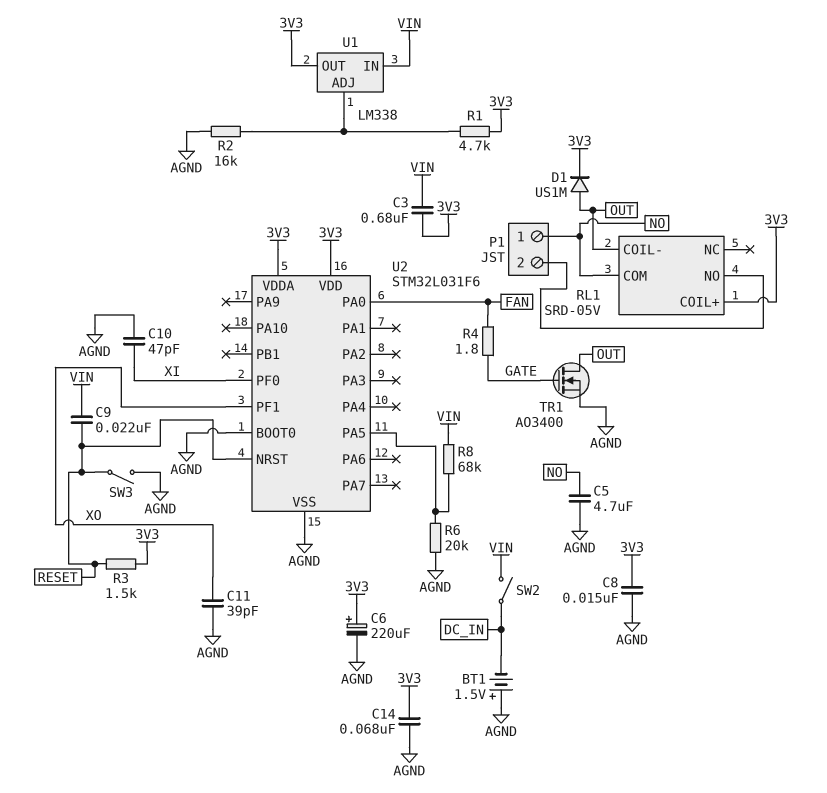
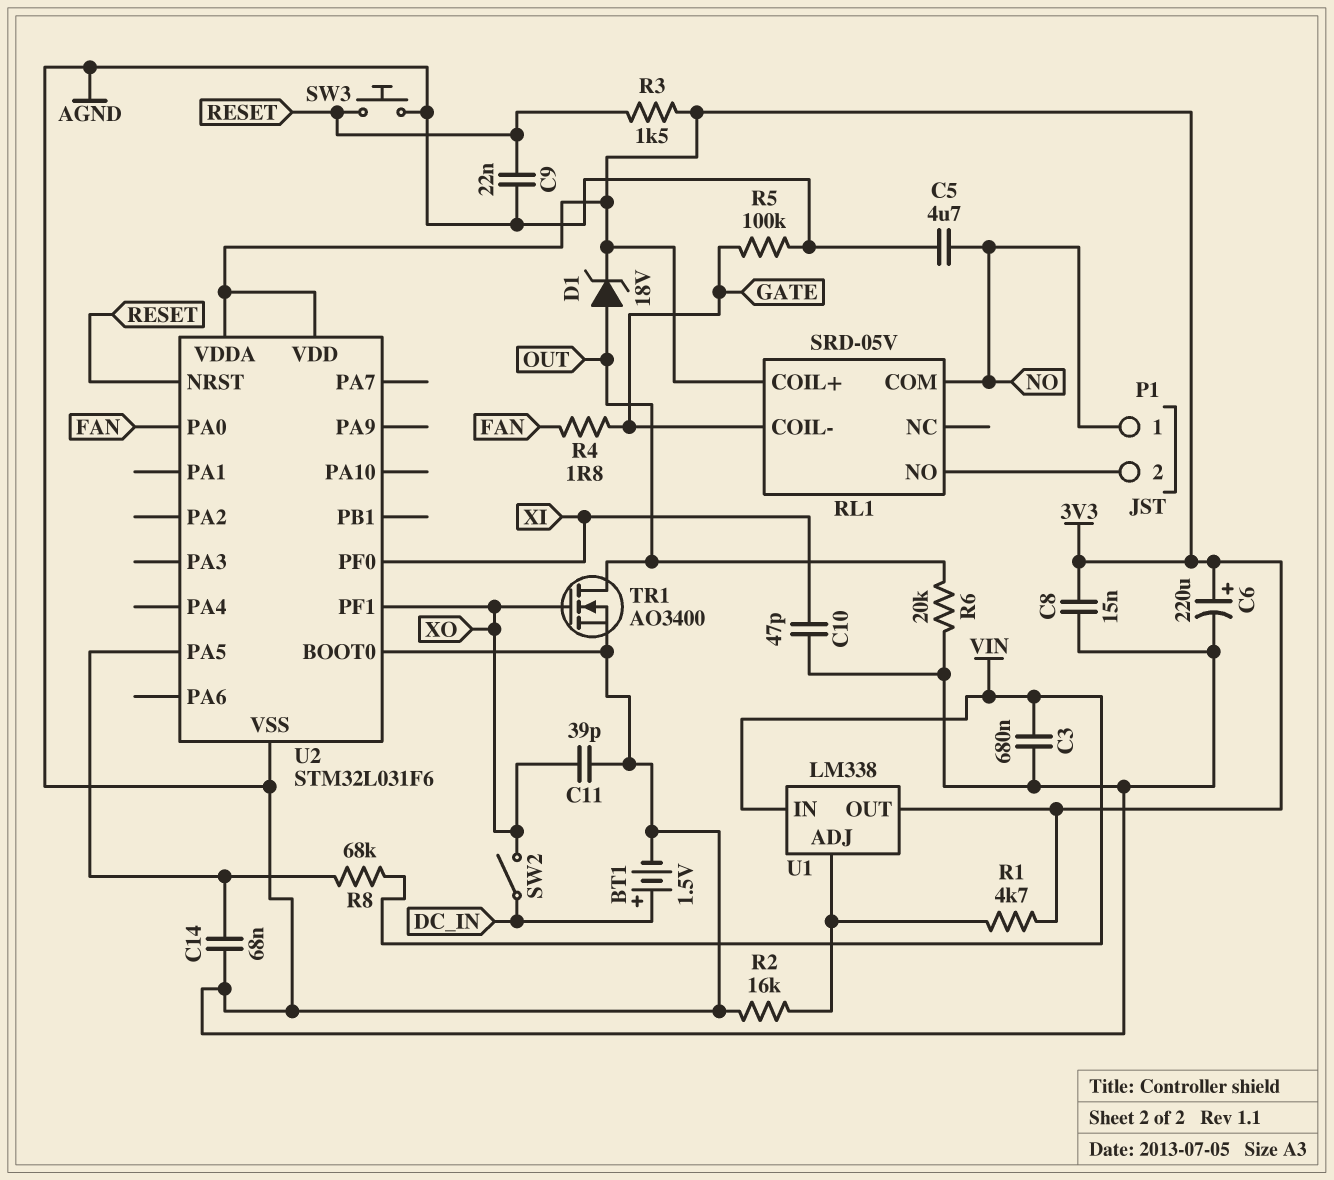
BT1: 1.5V (plus AGND, minus DC_IN) -> 1.5V (plus DC_IN, minus AGND)
C3: 680nF (3V3, VIN) -> 680nF (AGND, VIN)
C9: 22nF (RESET, VIN) -> 22nF (AGND, RESET)
C14: 68nF (3V3, AGND) -> 68nF (AGND, U2/PA5)
D1: diode US1M (A OUT, K 3V3) -> zener 18V (A OUT, K 3V3)
R5: none -> 100k (AGND, GATE)
R6: 20k (AGND, U2/PA5) -> 20k (AGND, OUT)
RL1 pin COIL-: OUT -> GATE
SW2: switch (DC_IN, VIN) -> switch (DC_IN, XO)
SW3: switch (AGND, RESET) -> button (AGND, RESET)
TR1: NMOS AO3400 (G GATE, D OUT, S AGND) -> NMOS AO3400 (G XO, D OUT, S AGND)

